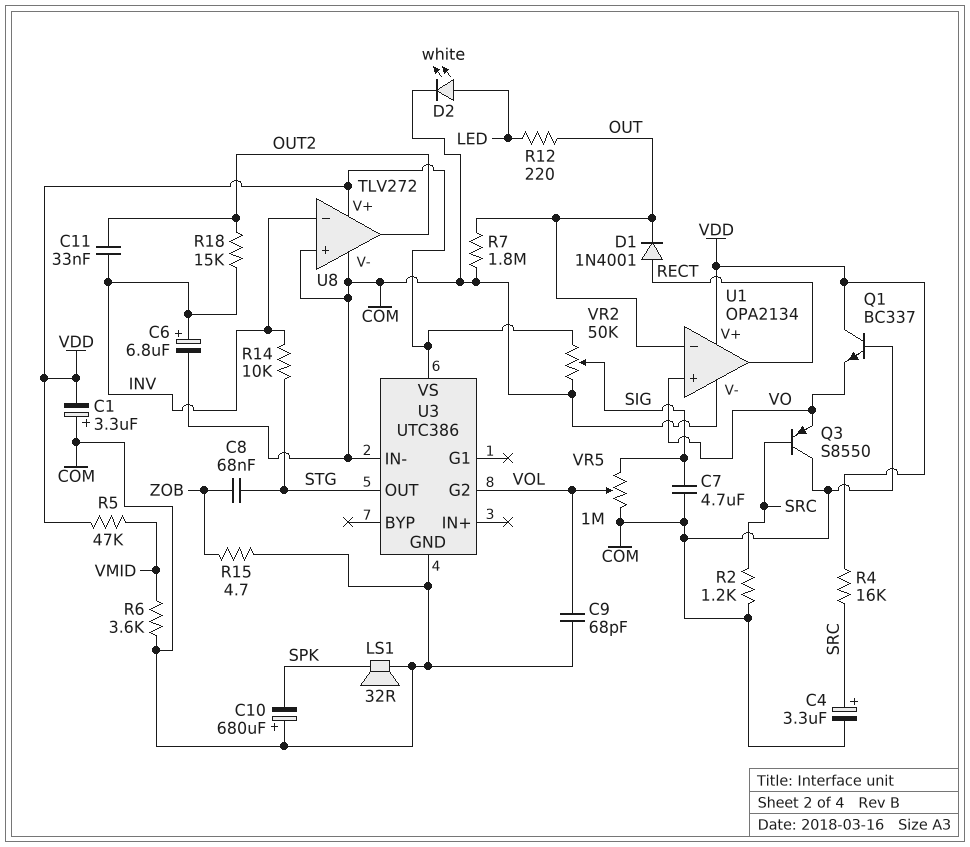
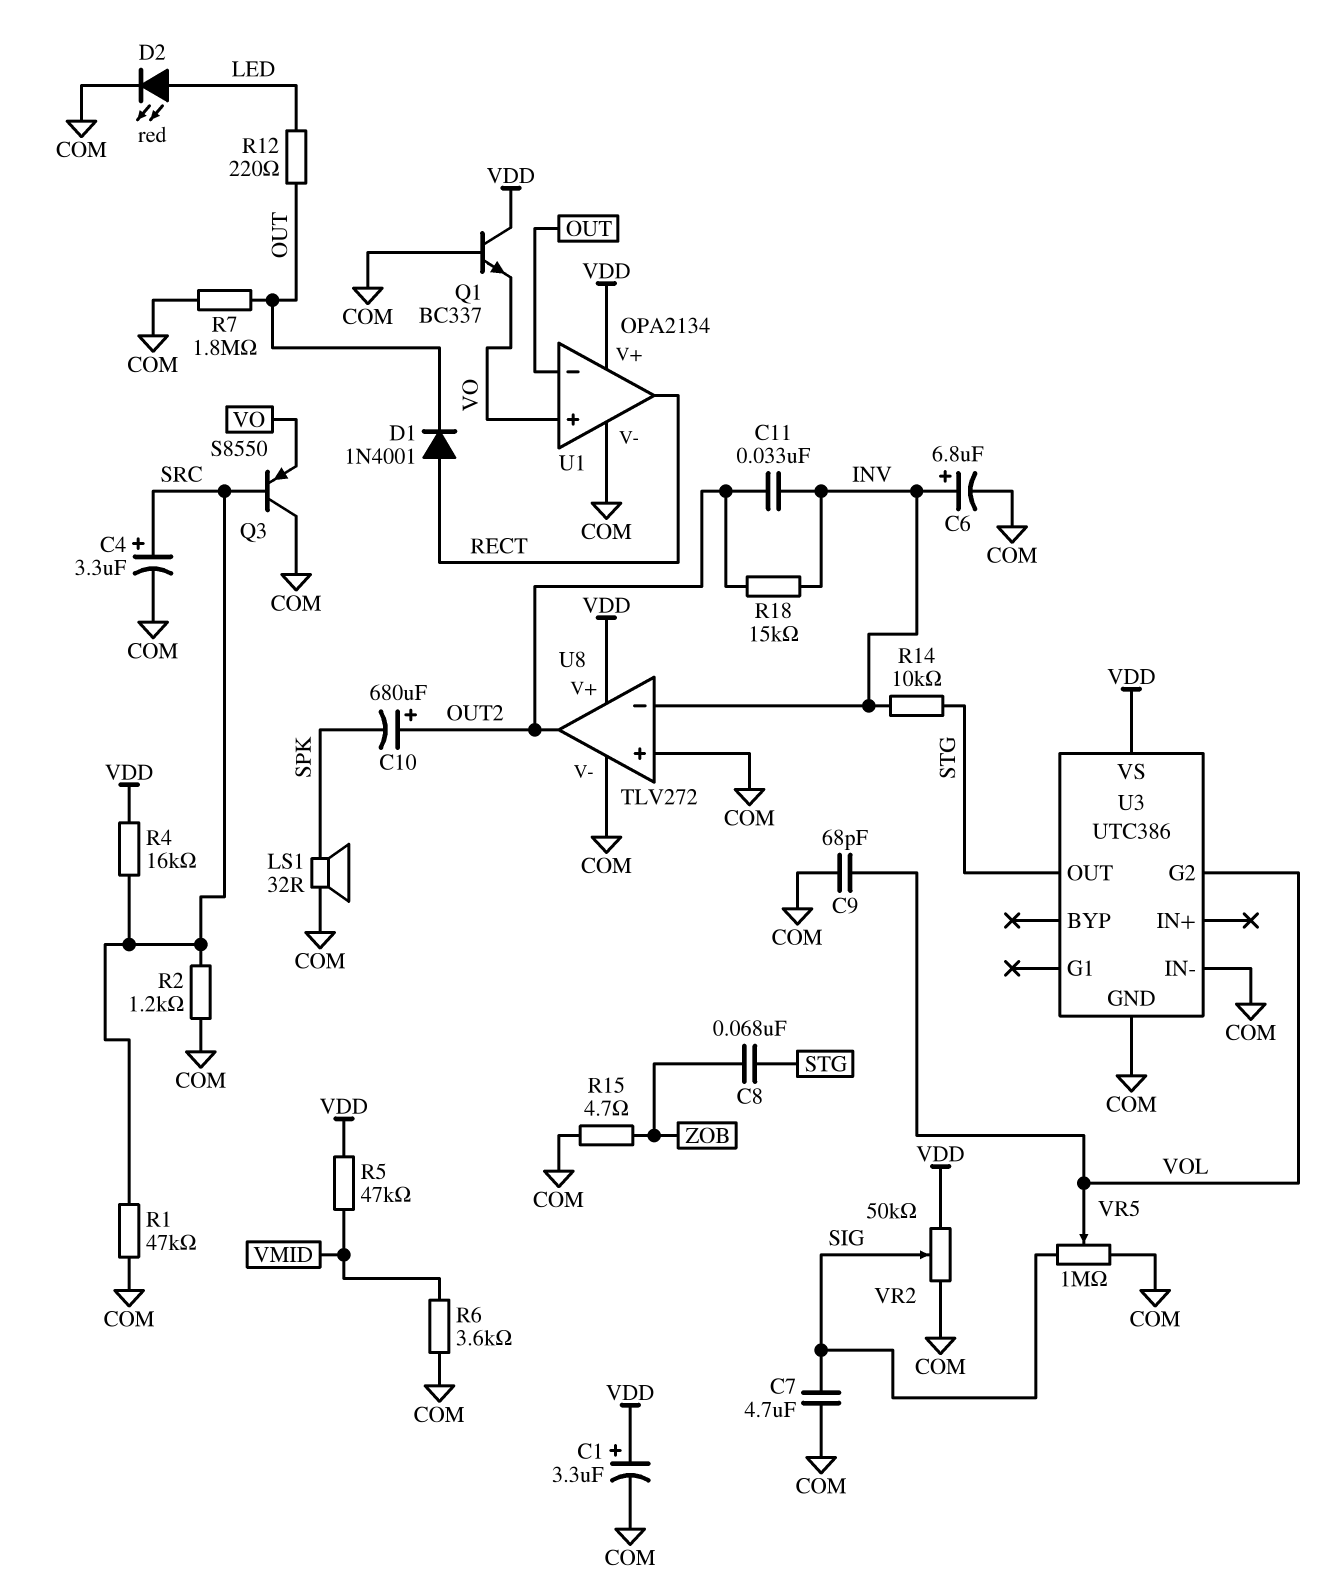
C1: 3.3uF (plus COM, minus VDD) -> 3.3uF (plus VDD, minus COM)
C10: 680uF (plus COM, minus SPK) -> 680uF (plus OUT2, minus SPK)
D2: LED white (A LED, K COM) -> LED red (A LED, K COM)
R1: none -> 47k (COM, SRC)

